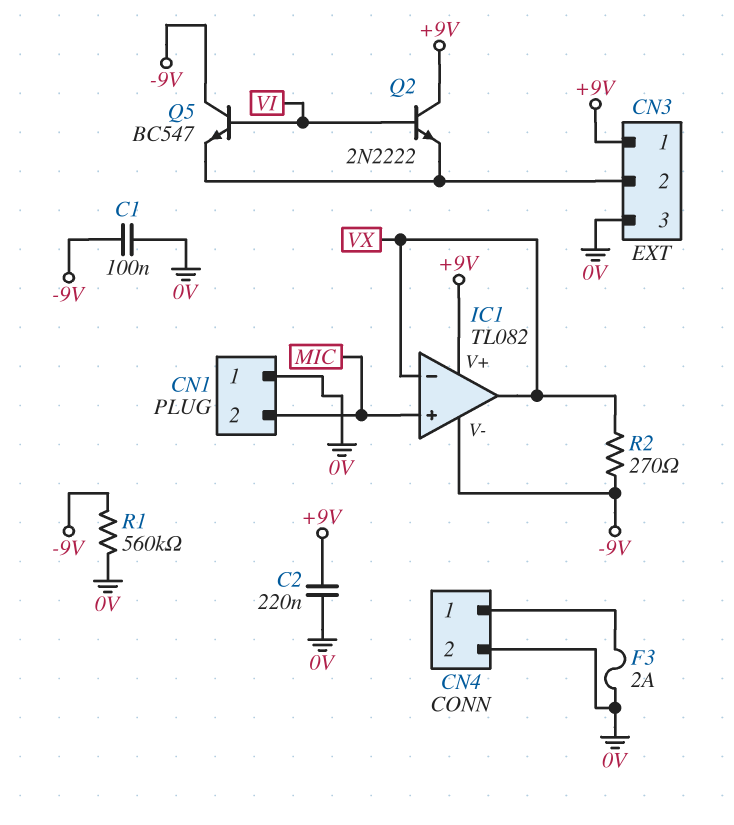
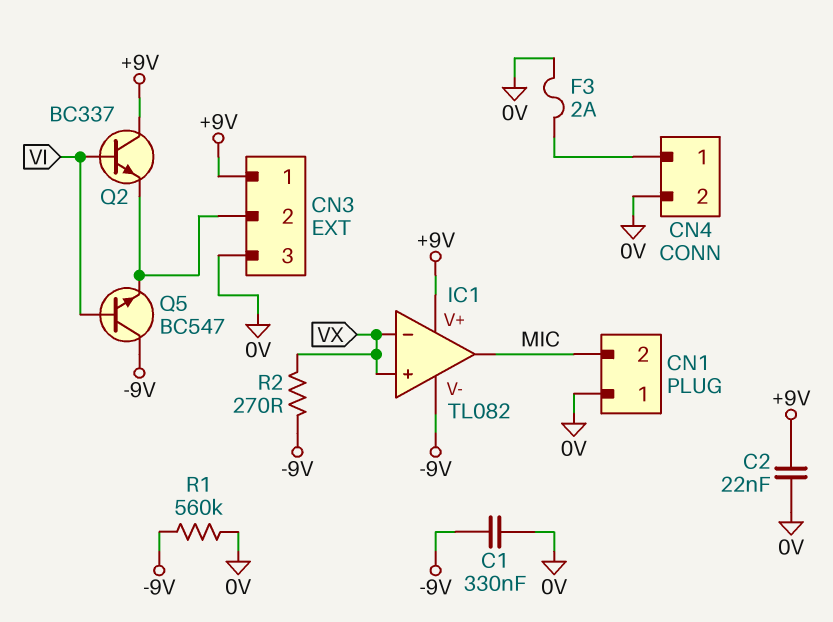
C1: 100nF (-9V, 0V) -> 330nF (-9V, 0V)
C2: 220nF (+9V, 0V) -> 22nF (+9V, 0V)
IC1 pin in+: MIC -> VX
IC1 pin out: VX -> MIC
Q2: NPN 2N2222 (B VI, C +9V, E CN3/2) -> NPN BC337 (B VI, C +9V, E CN3/2)

